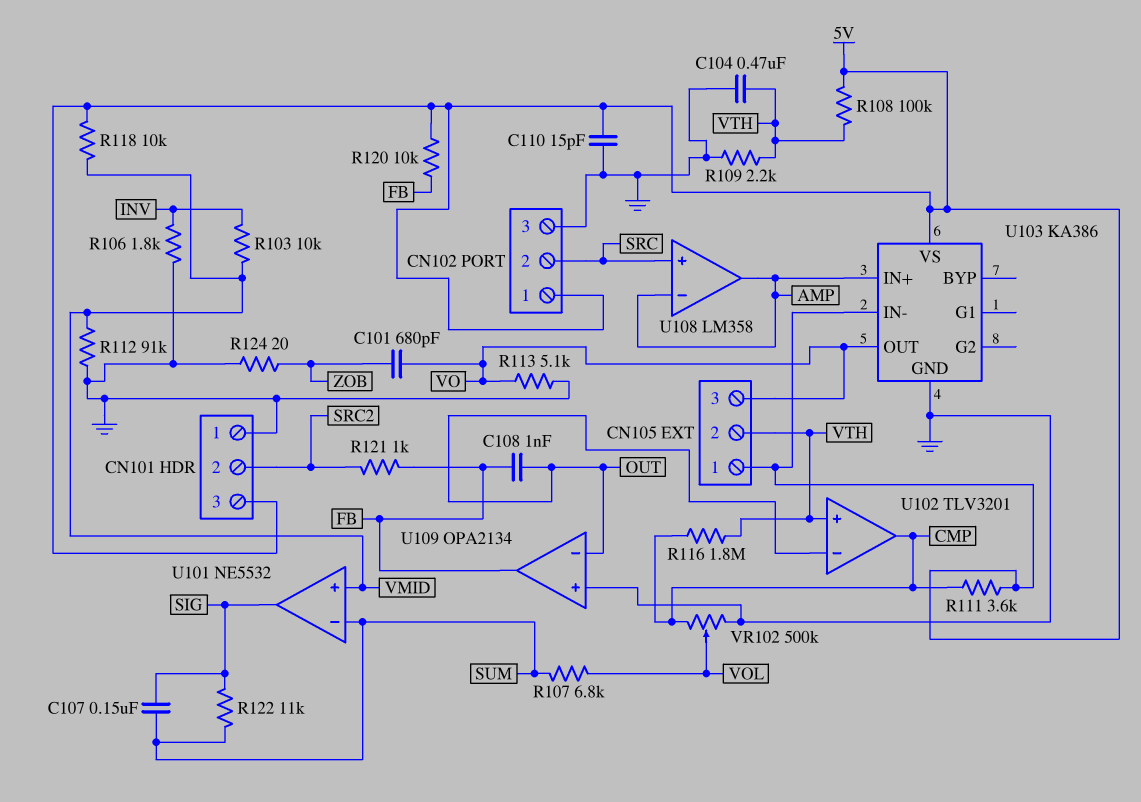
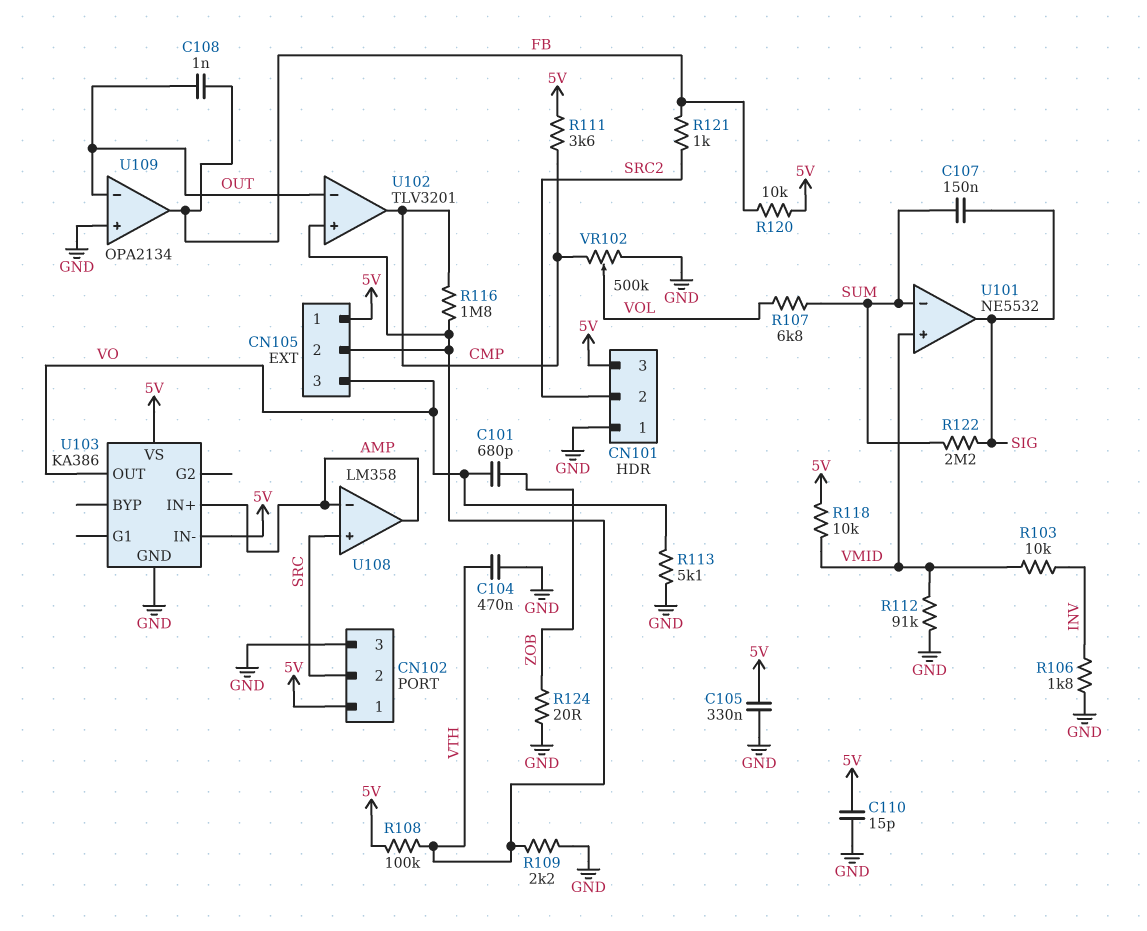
C105: none -> 330nF (5V, GND)
R122: 11k (SIG, SUM) -> 2.2M (SIG, SUM)

